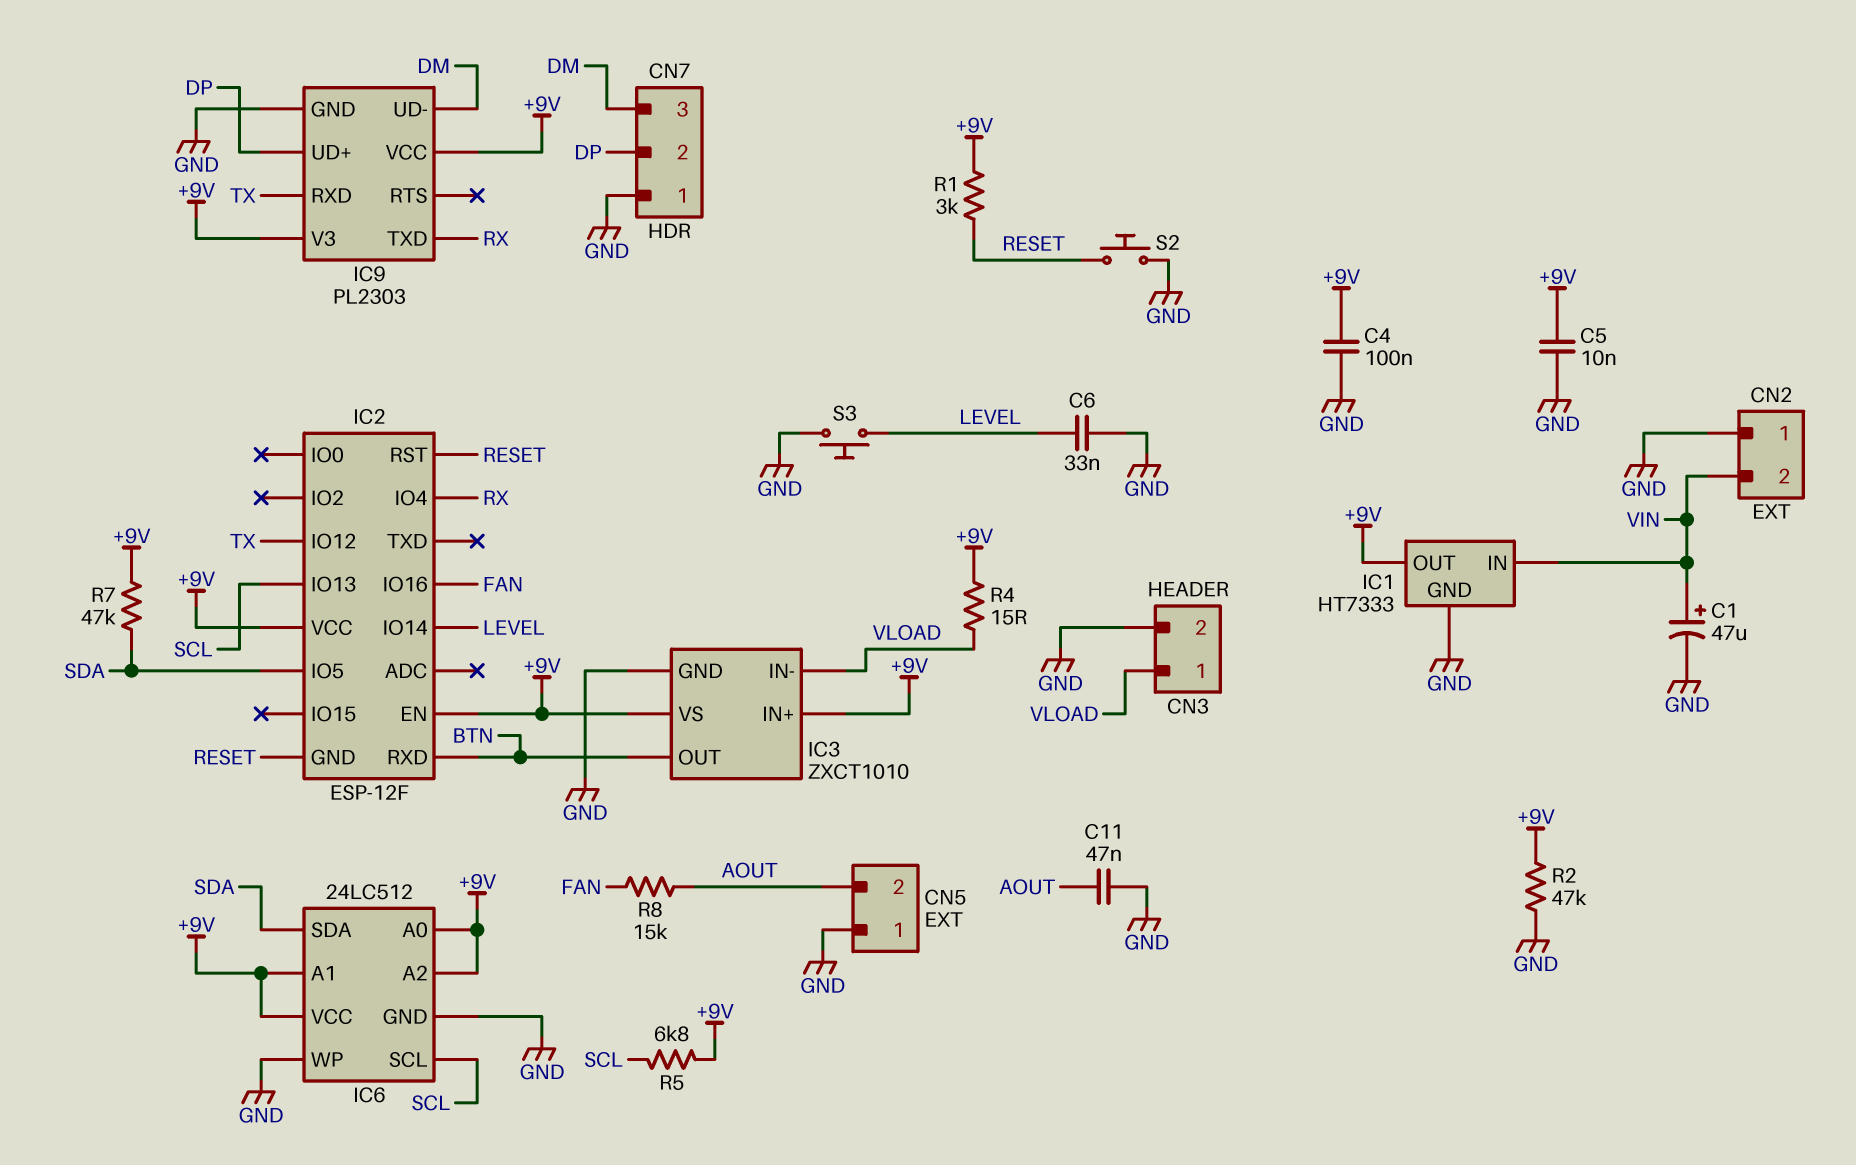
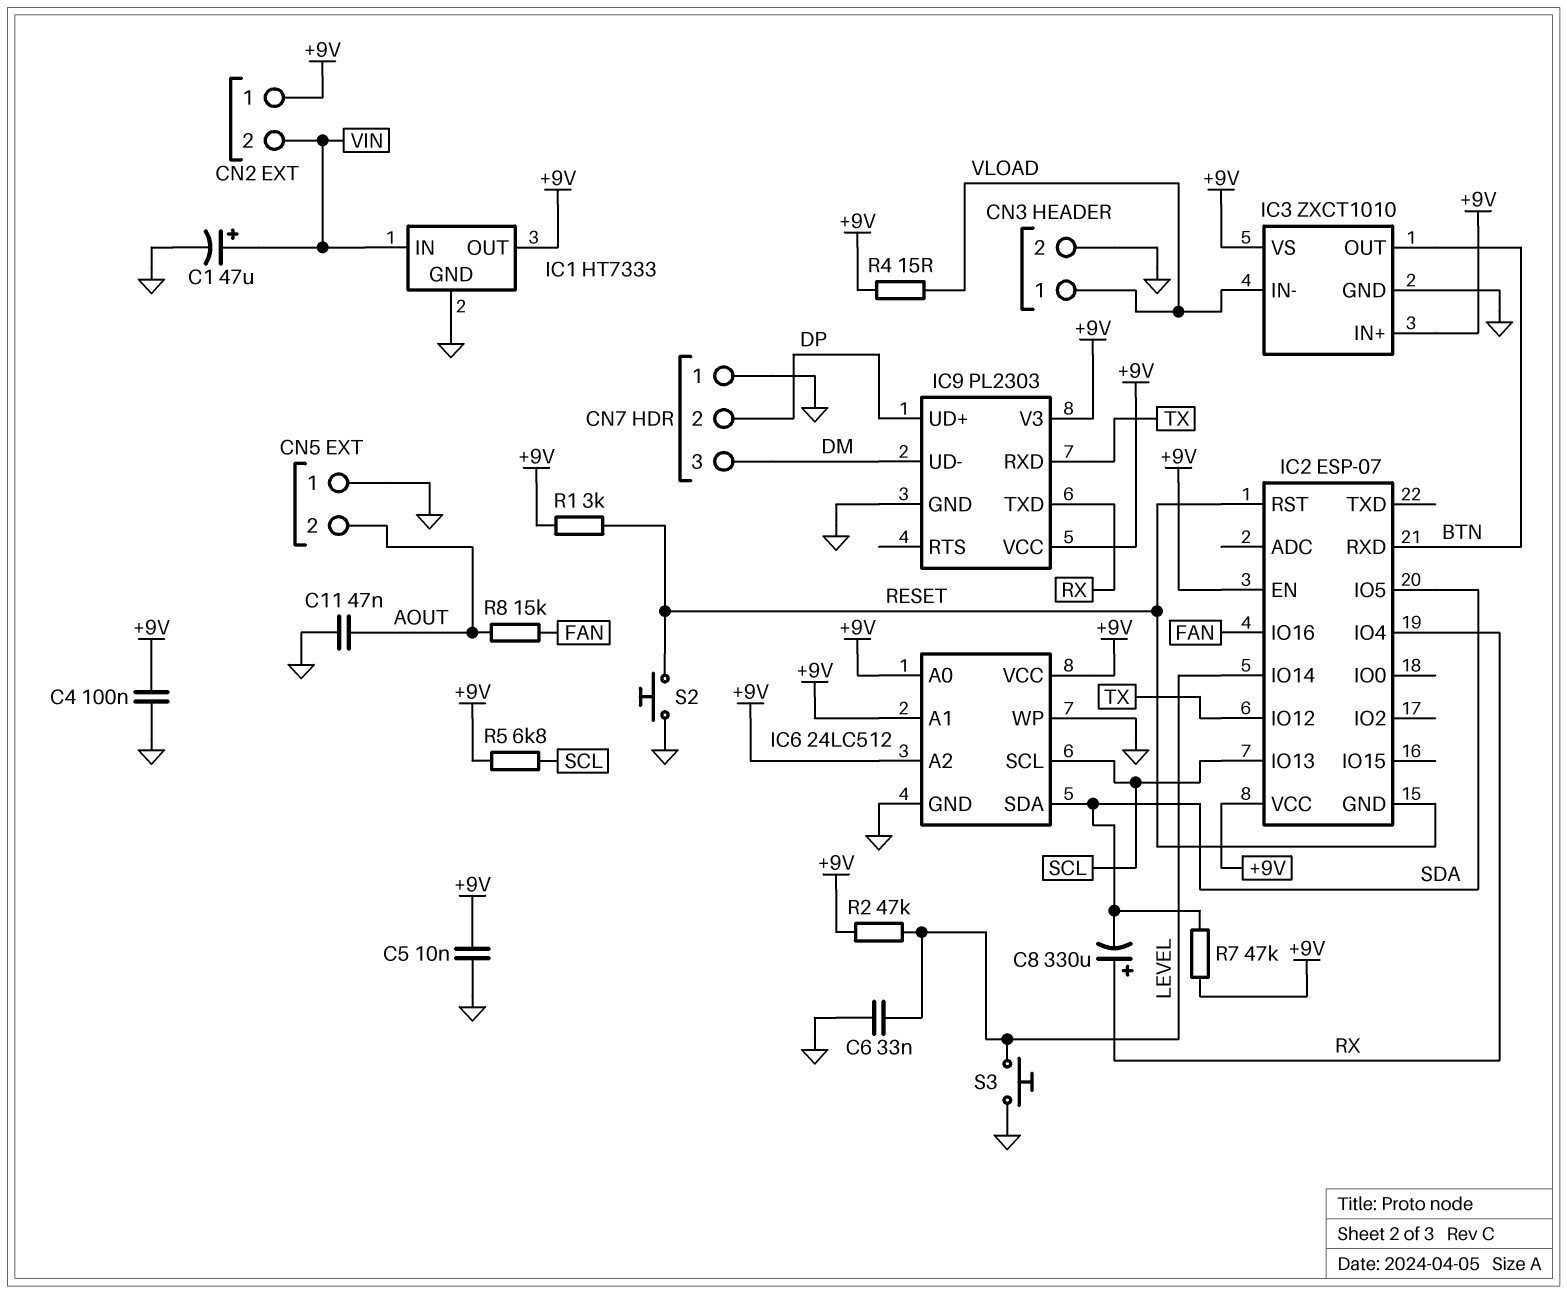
C8: none -> 330uF (plus RX, minus SDA)
CN2 pin 1: GND -> +9V
IC2: ESP-12F -> ESP-07
R2: 47k (+9V, GND) -> 47k (+9V, LEVEL)

